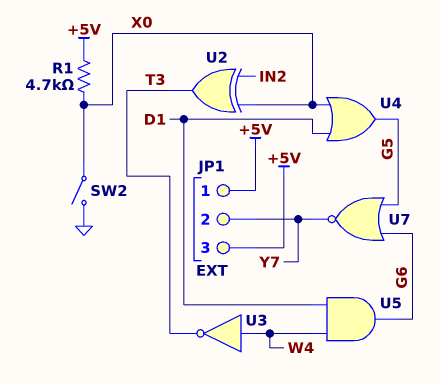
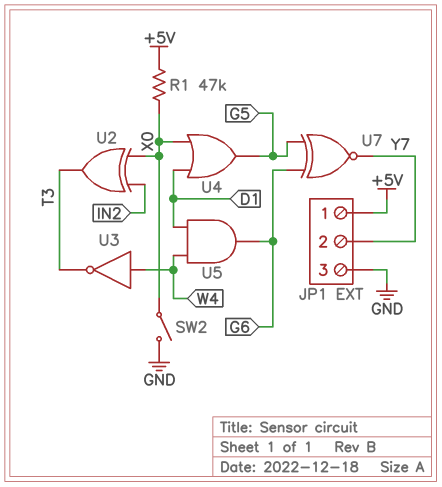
JP1 pin 3: +5V -> GND
R1: 4.7k (+5V, X0) -> 47k (+5V, X0)
U7: NOR (in G5, in G6, out Y7) -> XNOR (in G5, in G6, out Y7)

